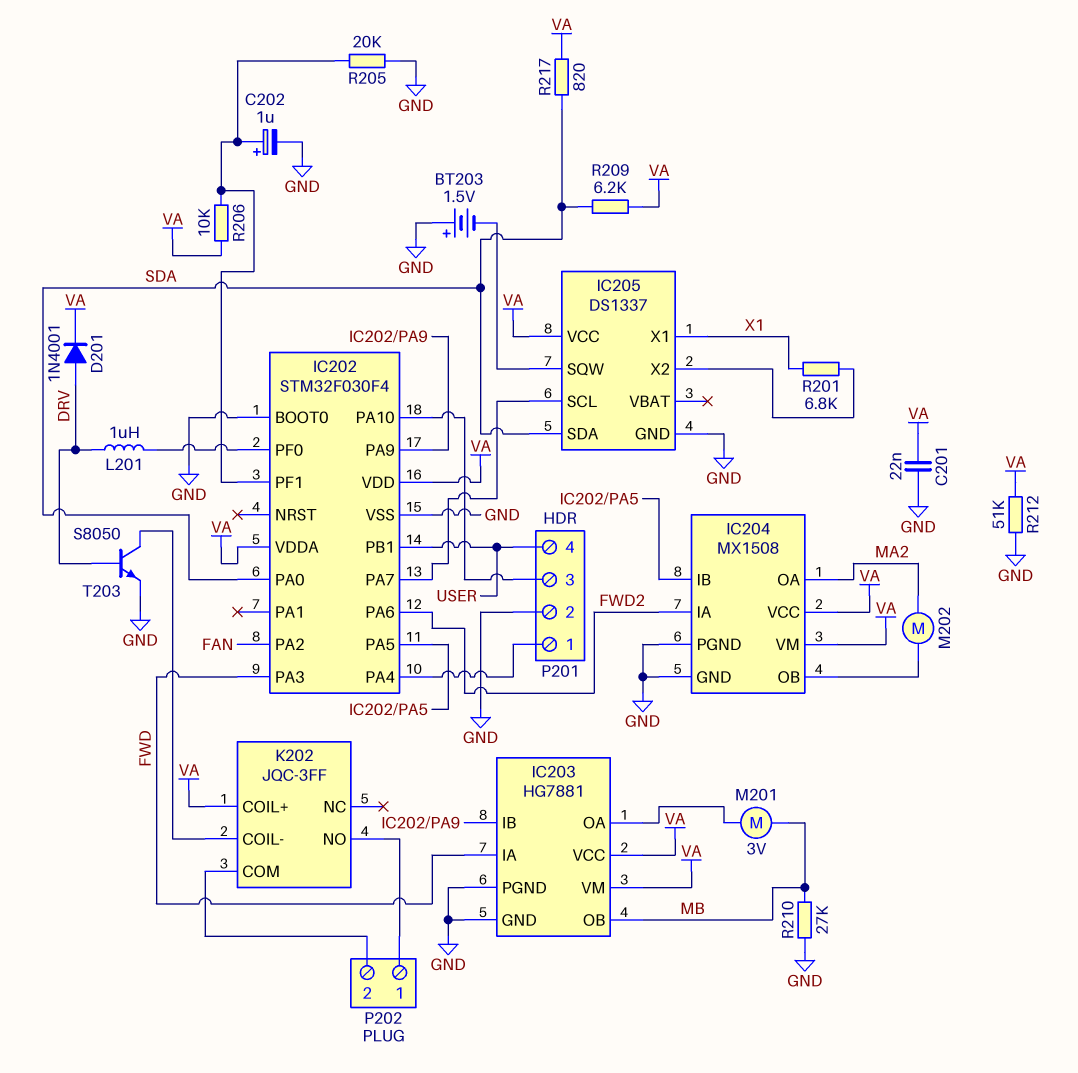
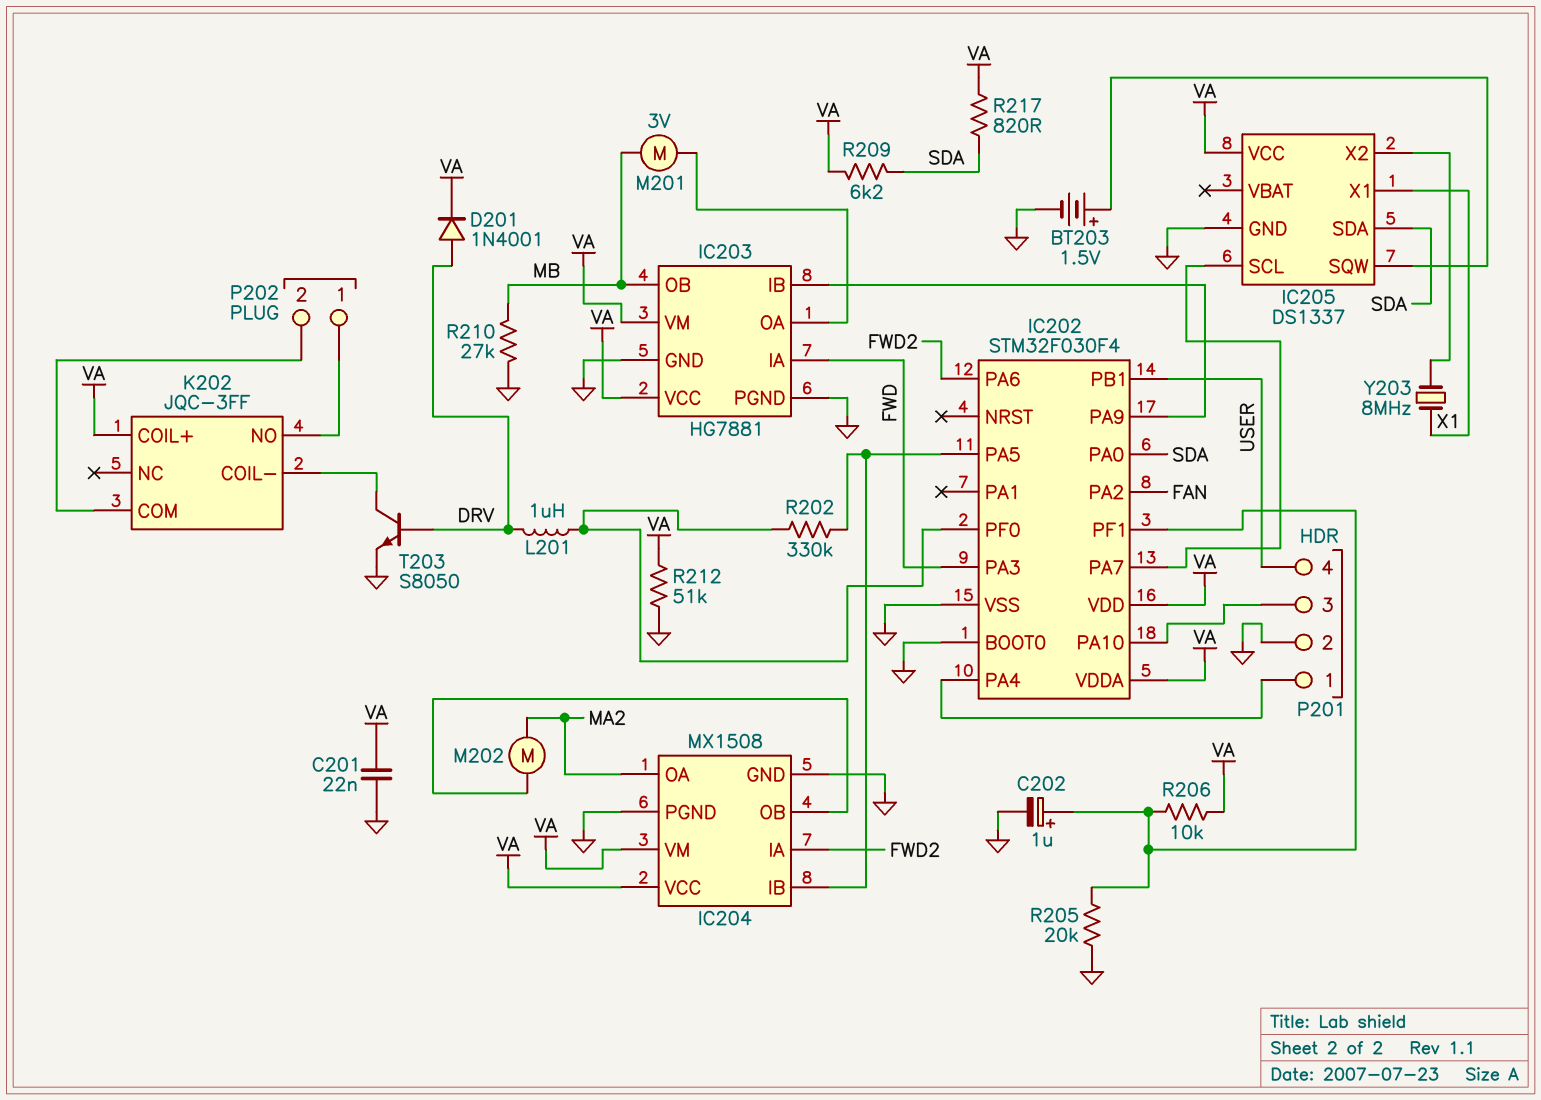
BT203: 1.5V (plus GND, minus IC205/SQW) -> 1.5V (plus IC205/SQW, minus GND)
R201: 6.8k (IC205/X2, X1) -> none
R202: none -> 330k (IC202/PA5, IC202/PF0)
Y203: none -> 8MHz (IC205/X2, X1)

